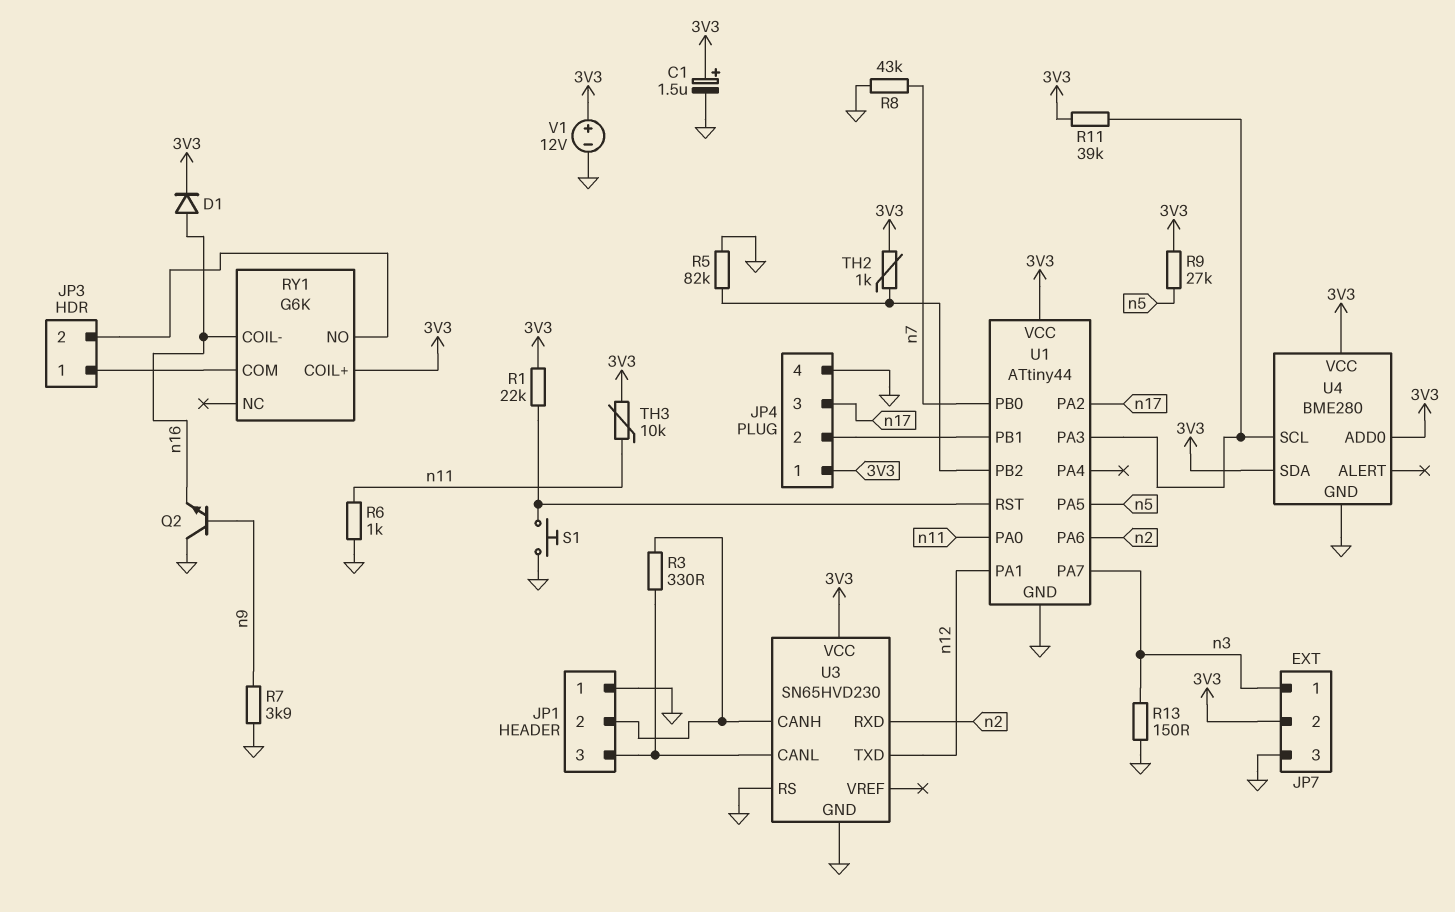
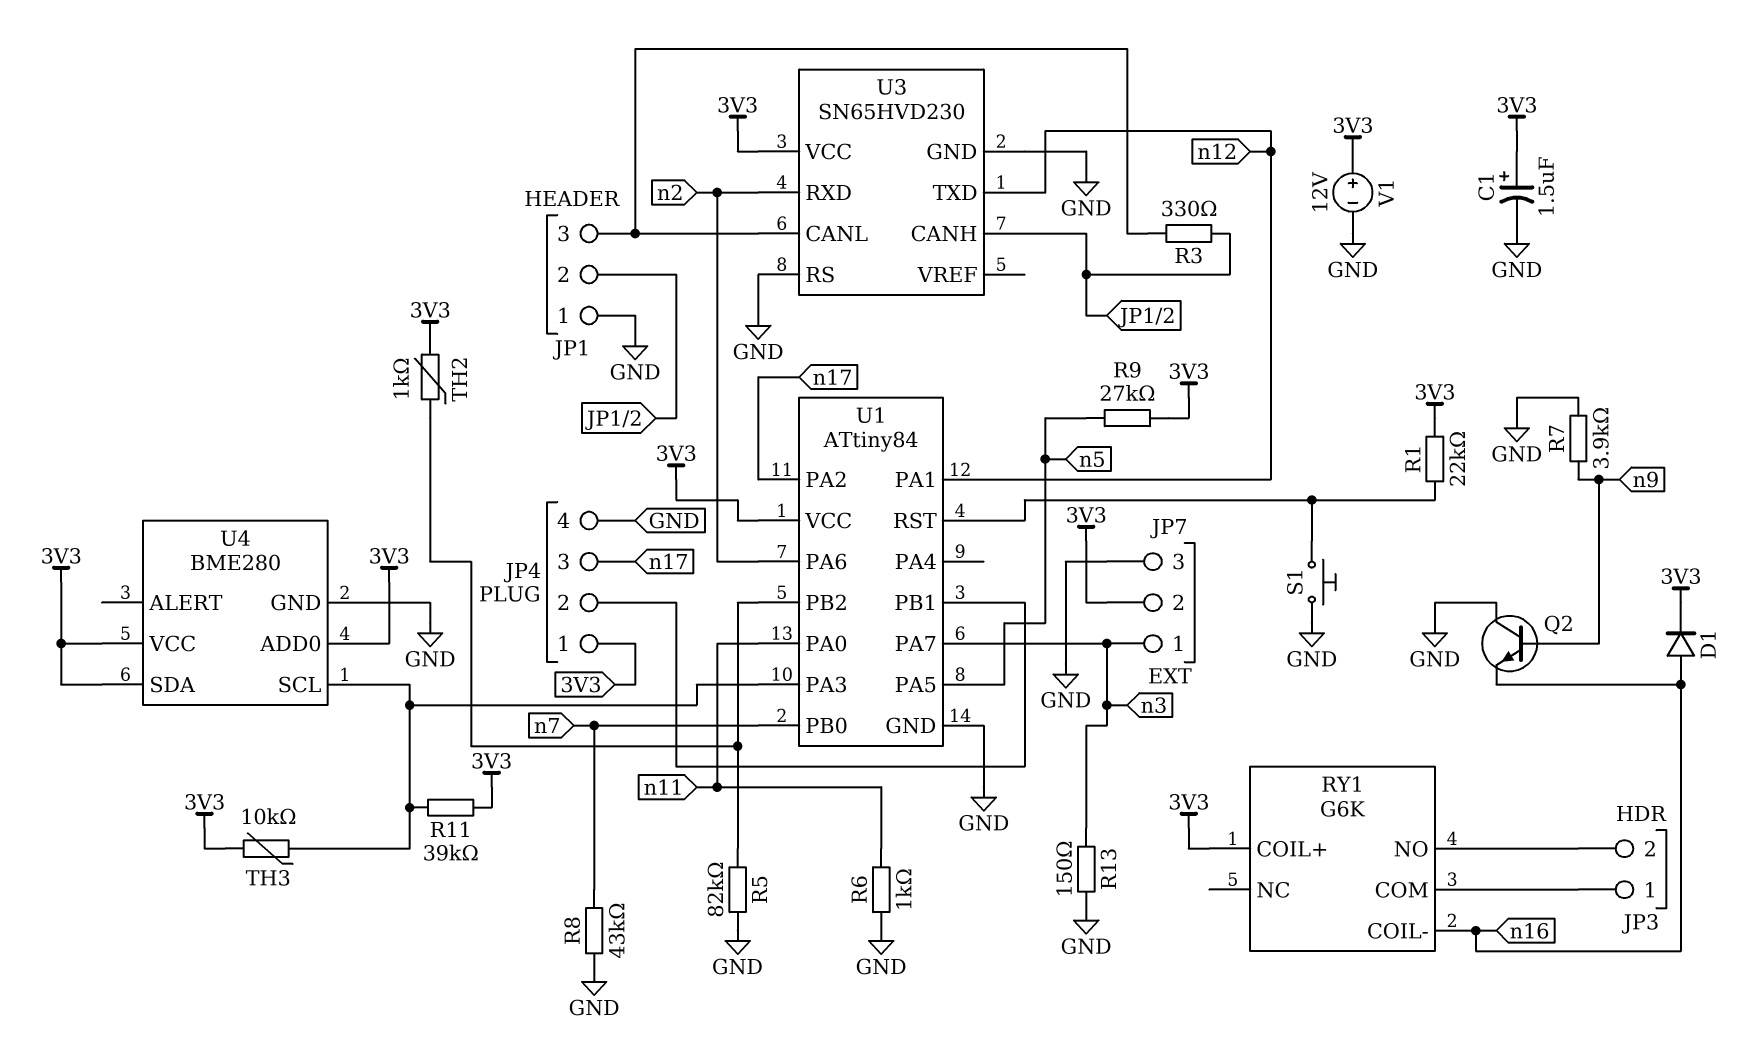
TH3: 10k (3V3, n11) -> 10k (3V3, U1/PA3)
U1: ATtiny44 -> ATtiny84

